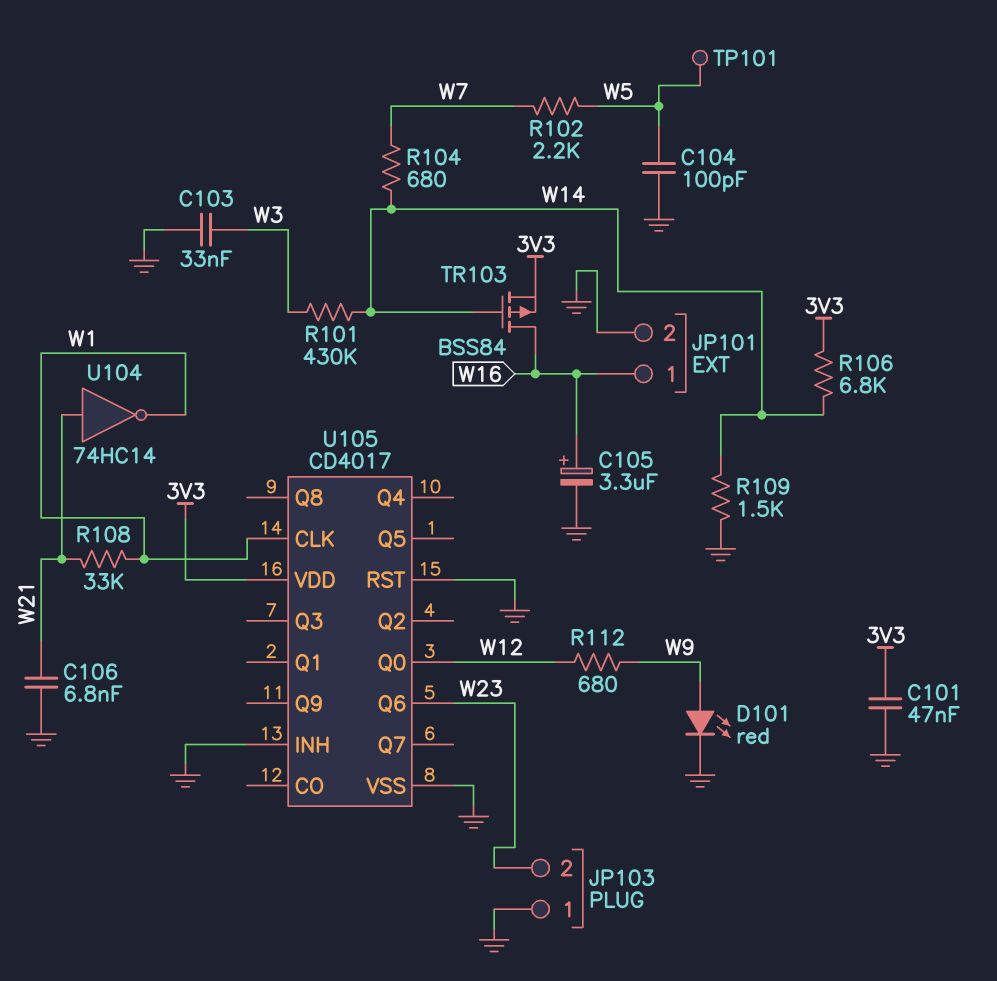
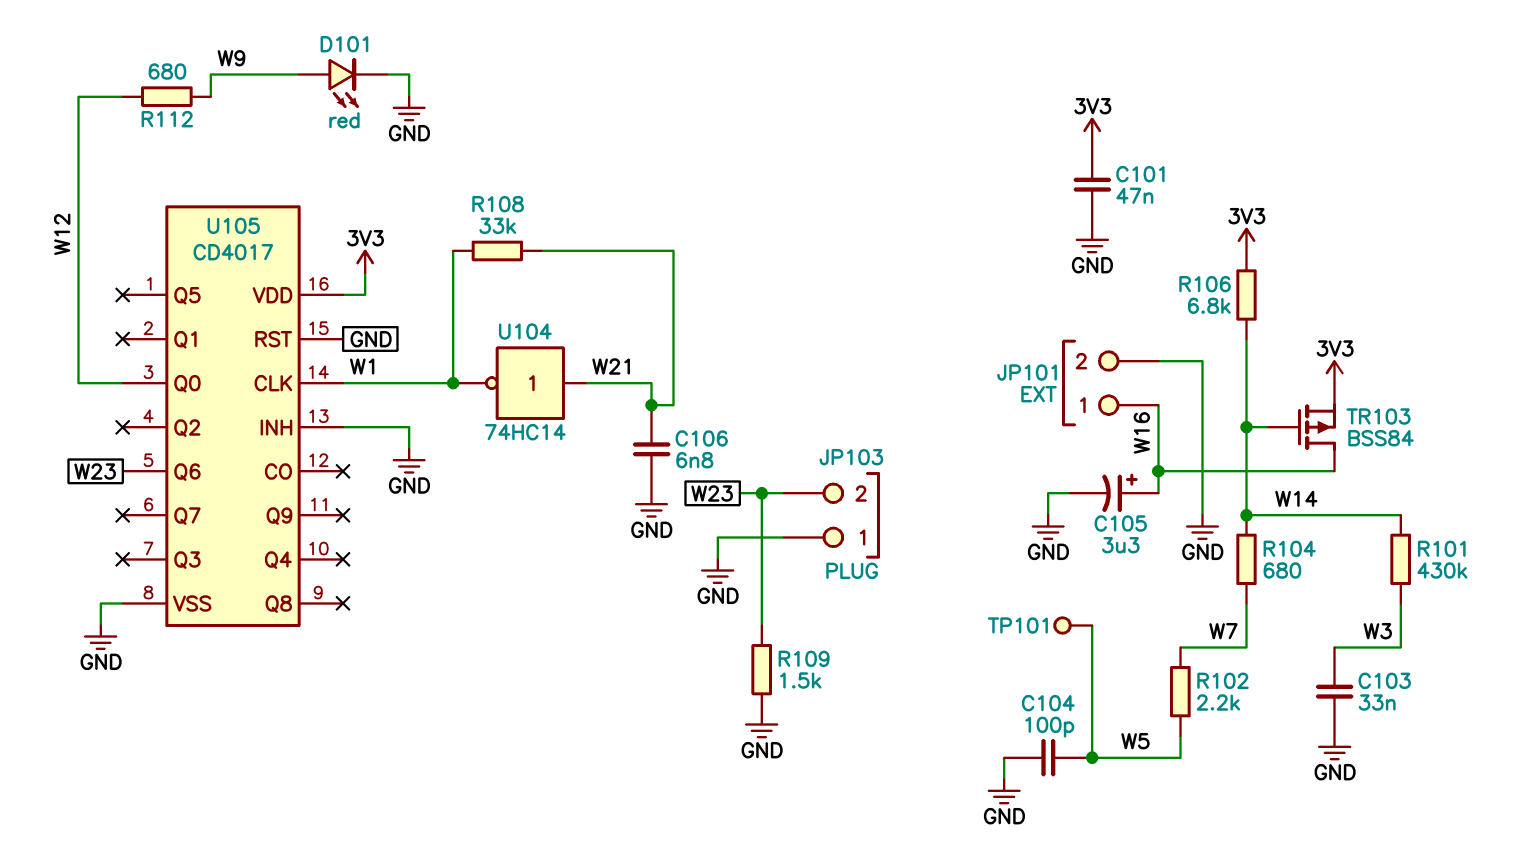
R109: 1.5k (GND, W14) -> 1.5k (GND, W23)

